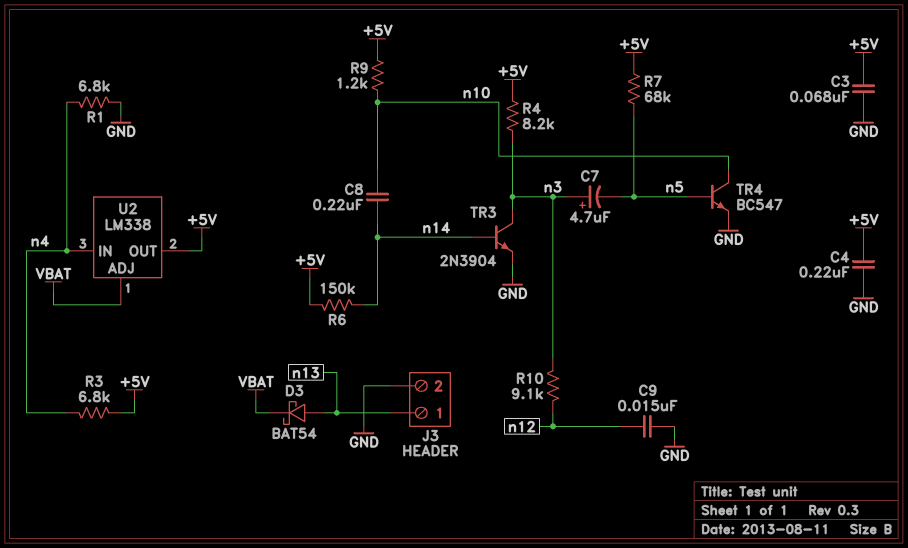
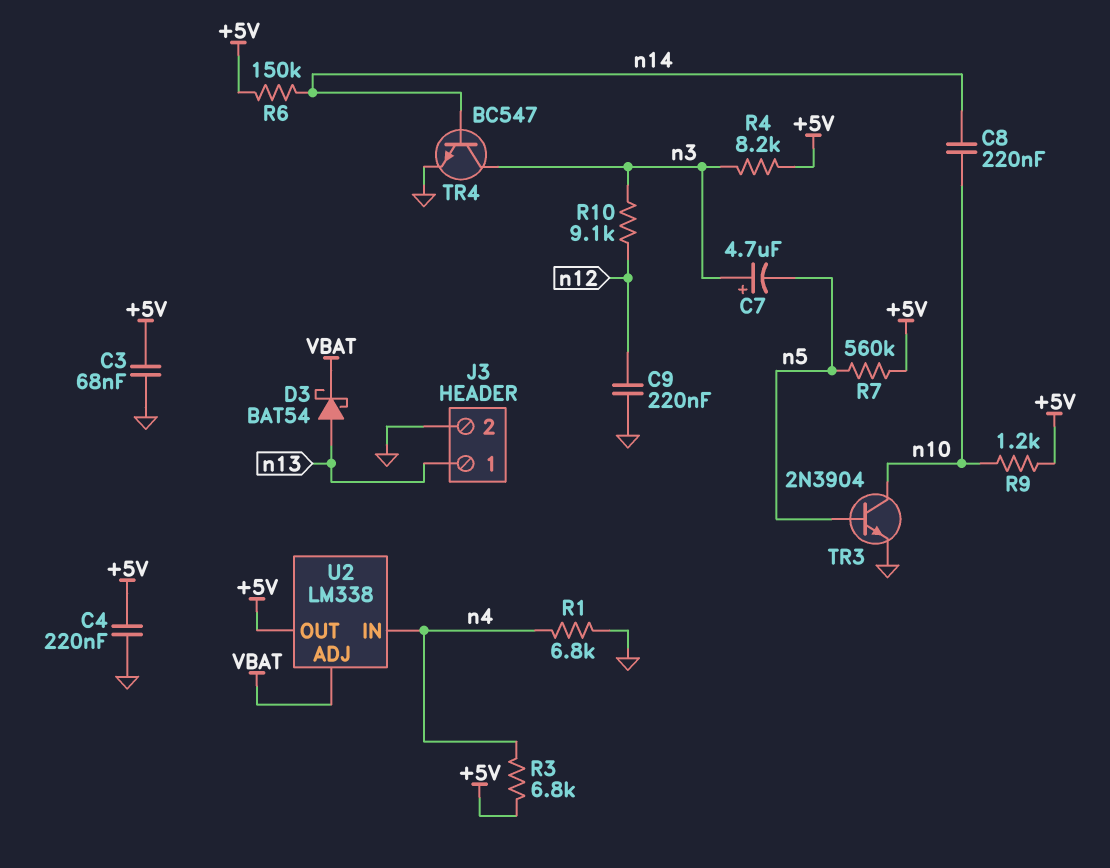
C9: 15nF (GND, n12) -> 220nF (GND, n12)
R7: 68k (+5V, n5) -> 560k (+5V, n5)
TR3: NPN 2N3904 (B n14, C n3, E GND) -> NPN 2N3904 (B n5, C n10, E GND)
TR4: NPN BC547 (B n5, C n10, E GND) -> NPN BC547 (B n14, C n3, E GND)

